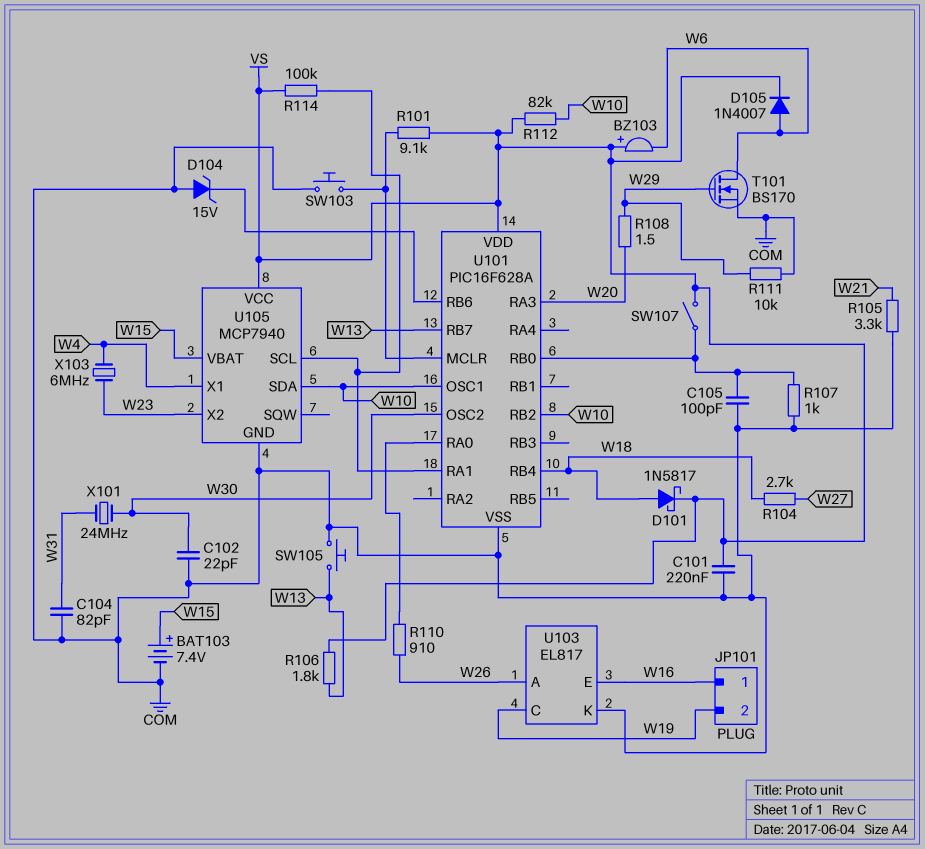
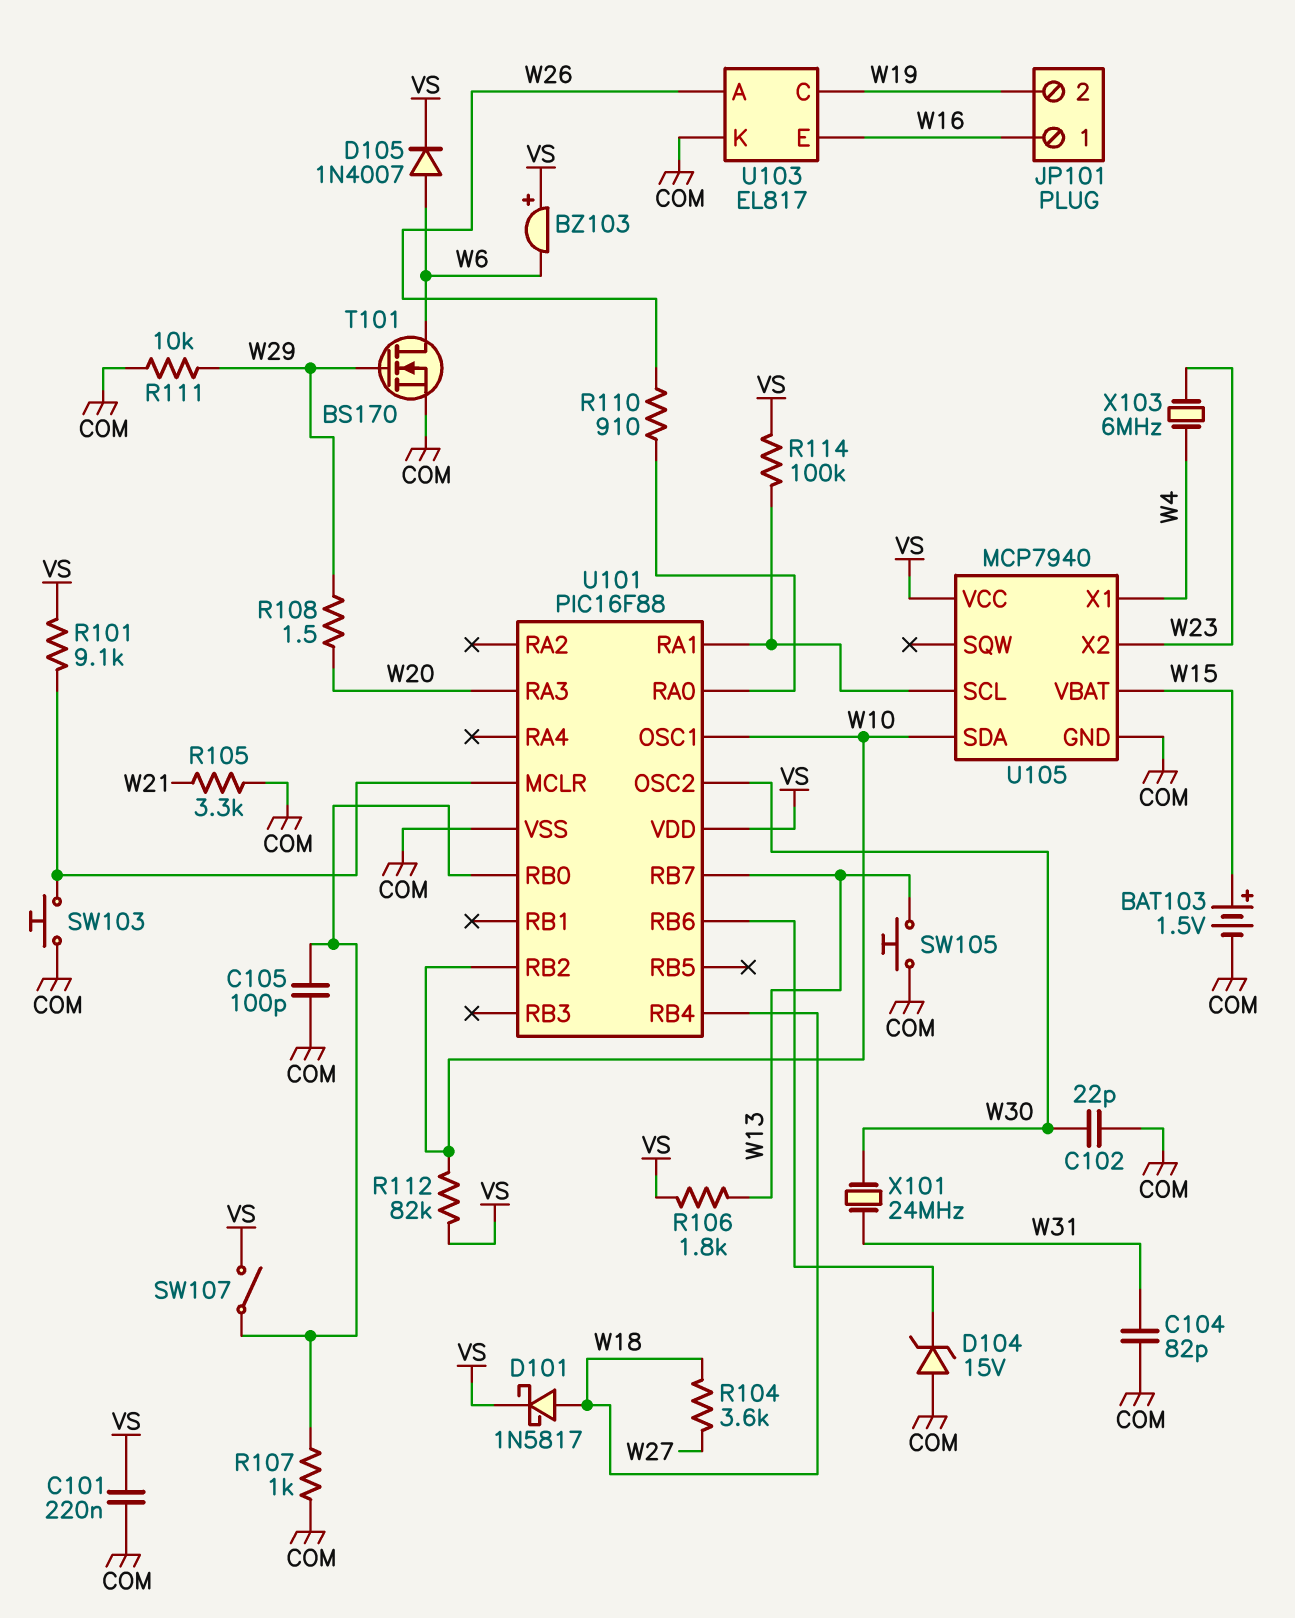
BAT103: 7.4V (plus W15, minus COM) -> 1.5V (plus W15, minus COM)
R104: 2.7k (W18, W27) -> 3.6k (W18, W27)
U101: PIC16F628A -> PIC16F88

